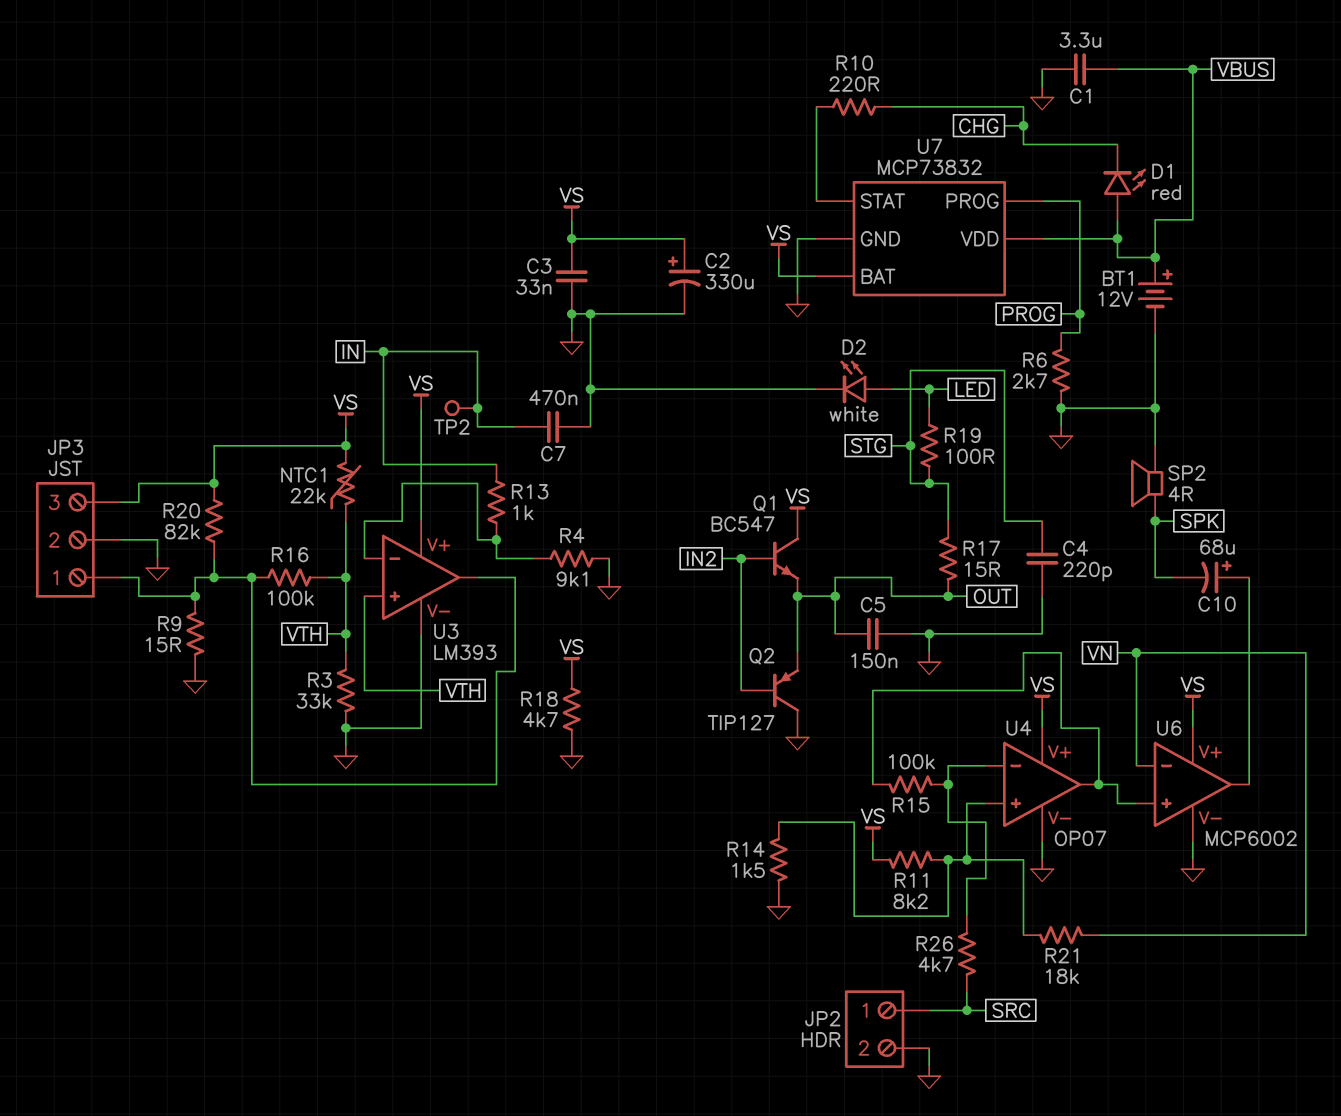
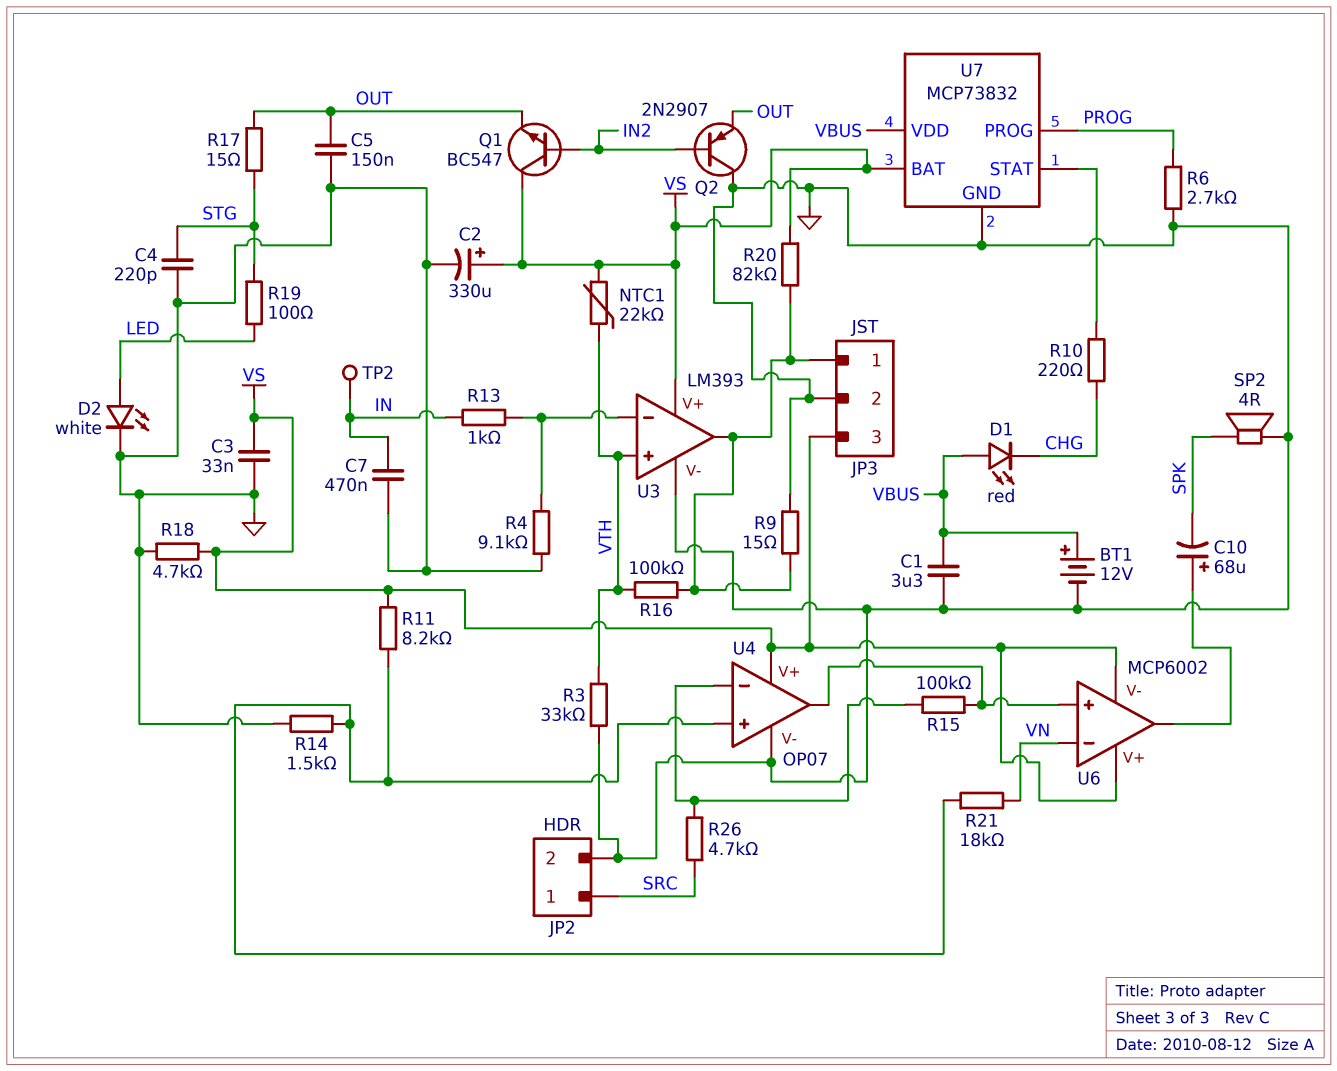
Q2: PNP TIP127 (B IN2, C GND, E OUT) -> PNP 2N2907 (B IN2, C GND, E OUT)
U6 pin V-: GND -> VS

